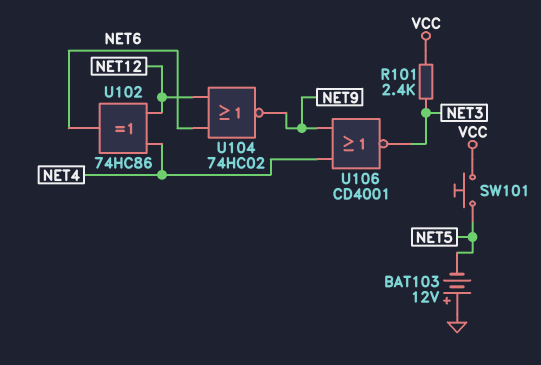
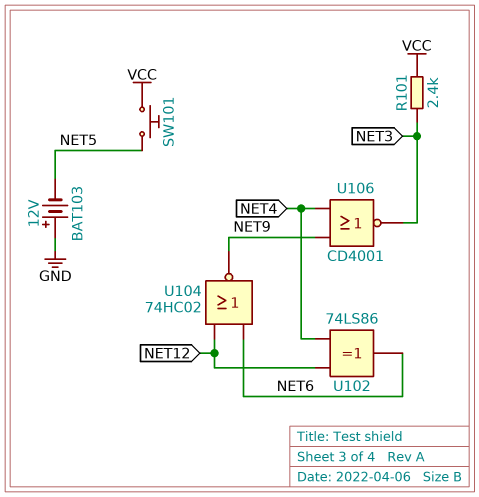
U102: XOR 74HC86 (in NET4, in NET12, out NET6) -> XOR 74LS86 (in NET4, in NET12, out NET6)

